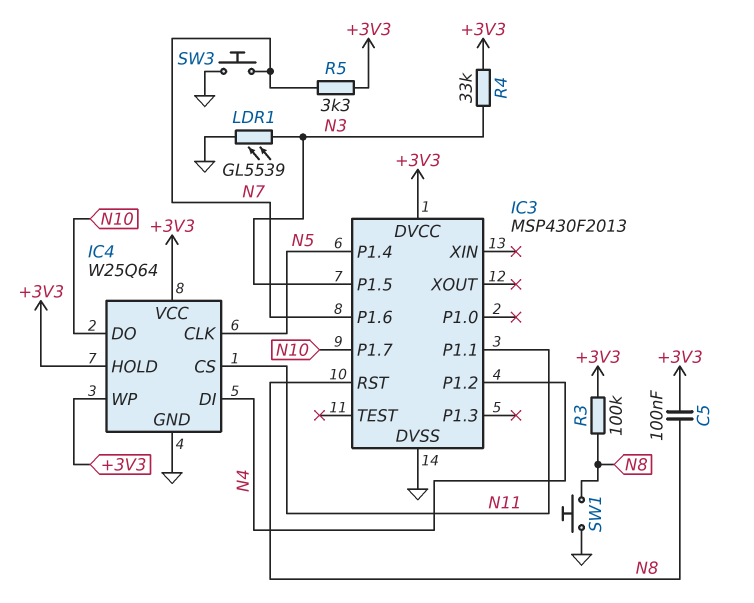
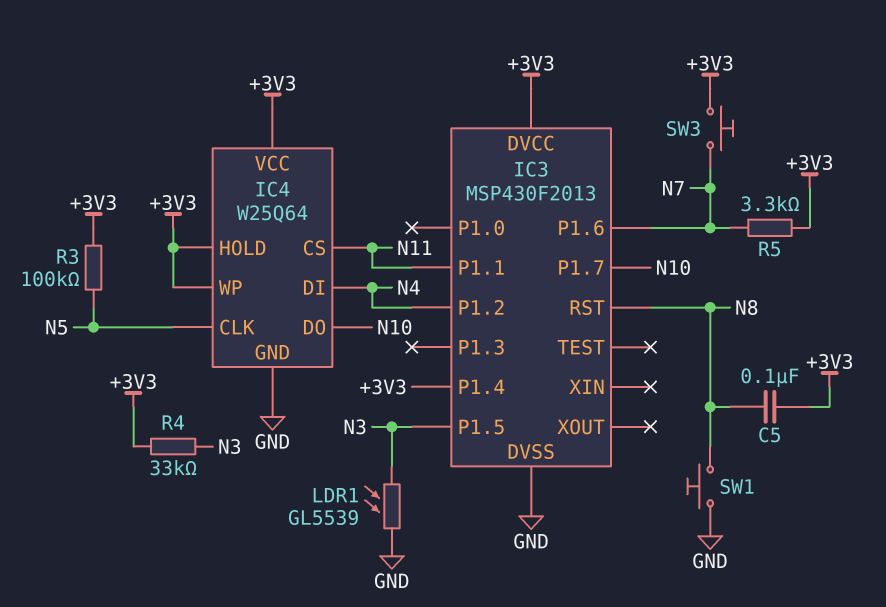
IC3 pin P1.4: N5 -> +3V3
R3: 100k (+3V3, N8) -> 100k (+3V3, N5)
SW3: button (GND, N7) -> button (+3V3, N7)

